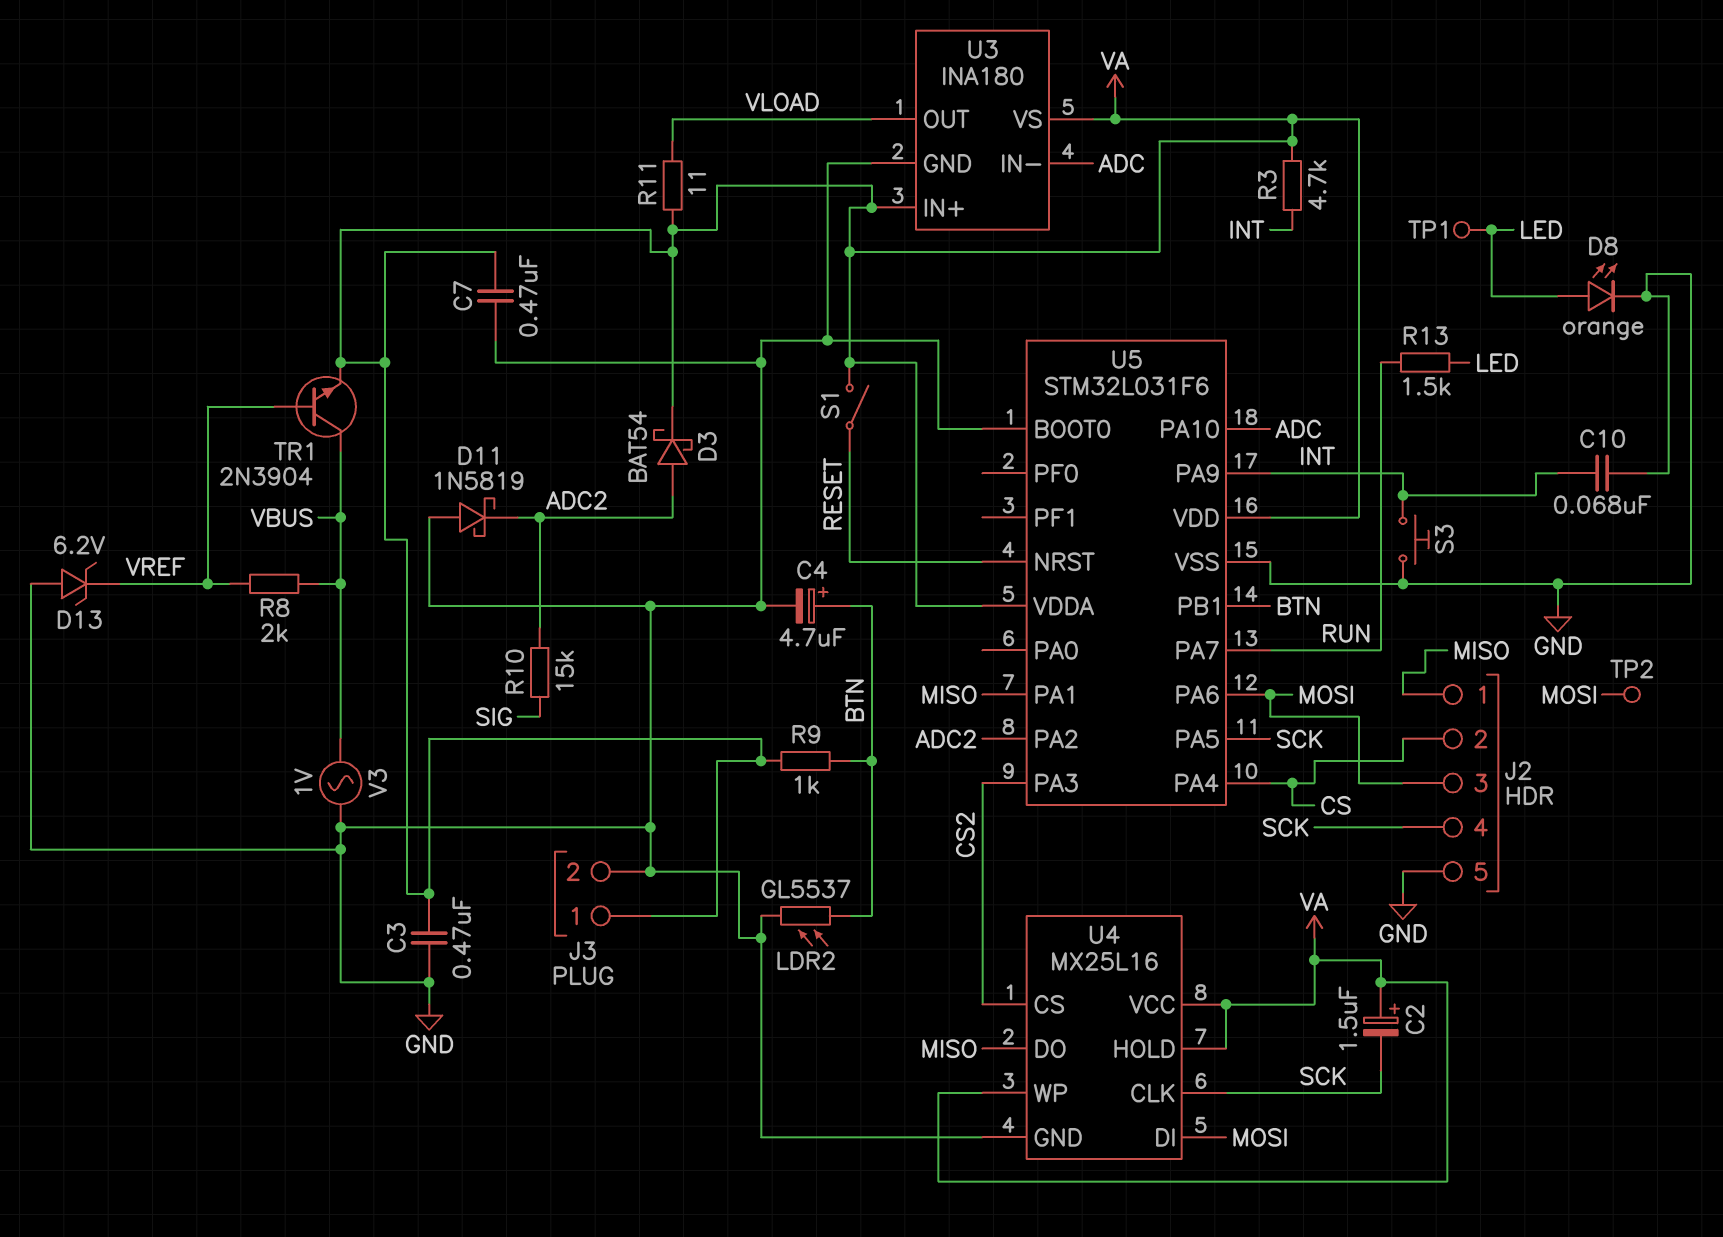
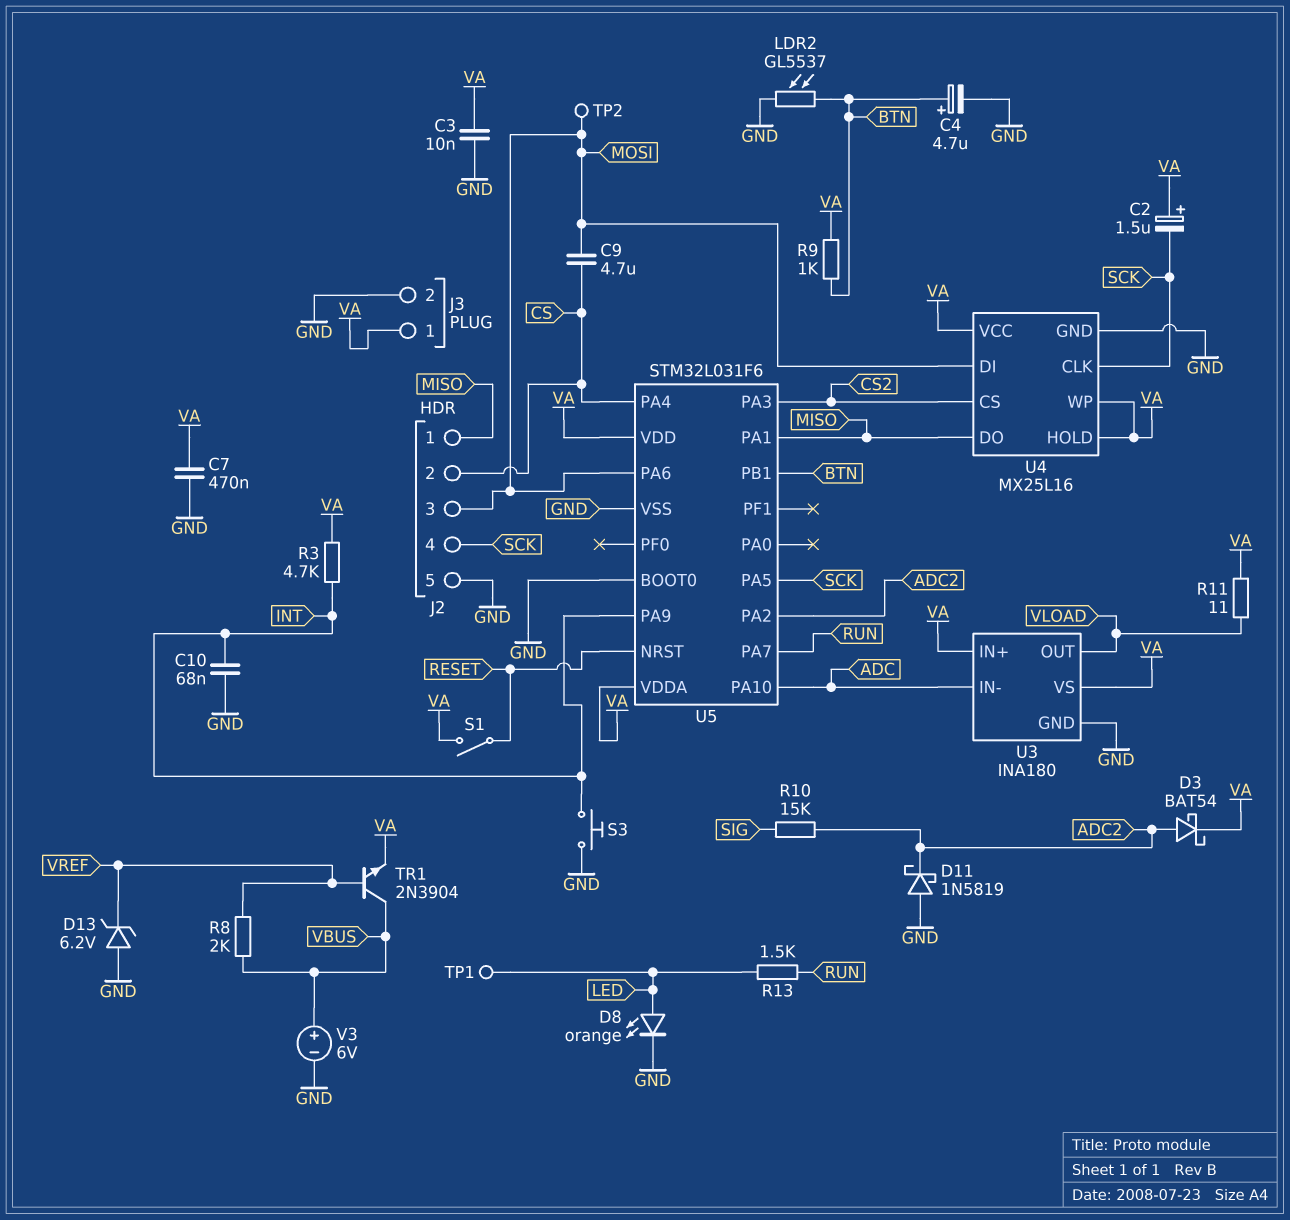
C3: 470nF (GND, VA) -> 10nF (GND, VA)
C9: none -> 4.7uF (CS, MOSI)
V3: AC 1V (GND, VBUS) -> 6V (plus VBUS, minus GND)

